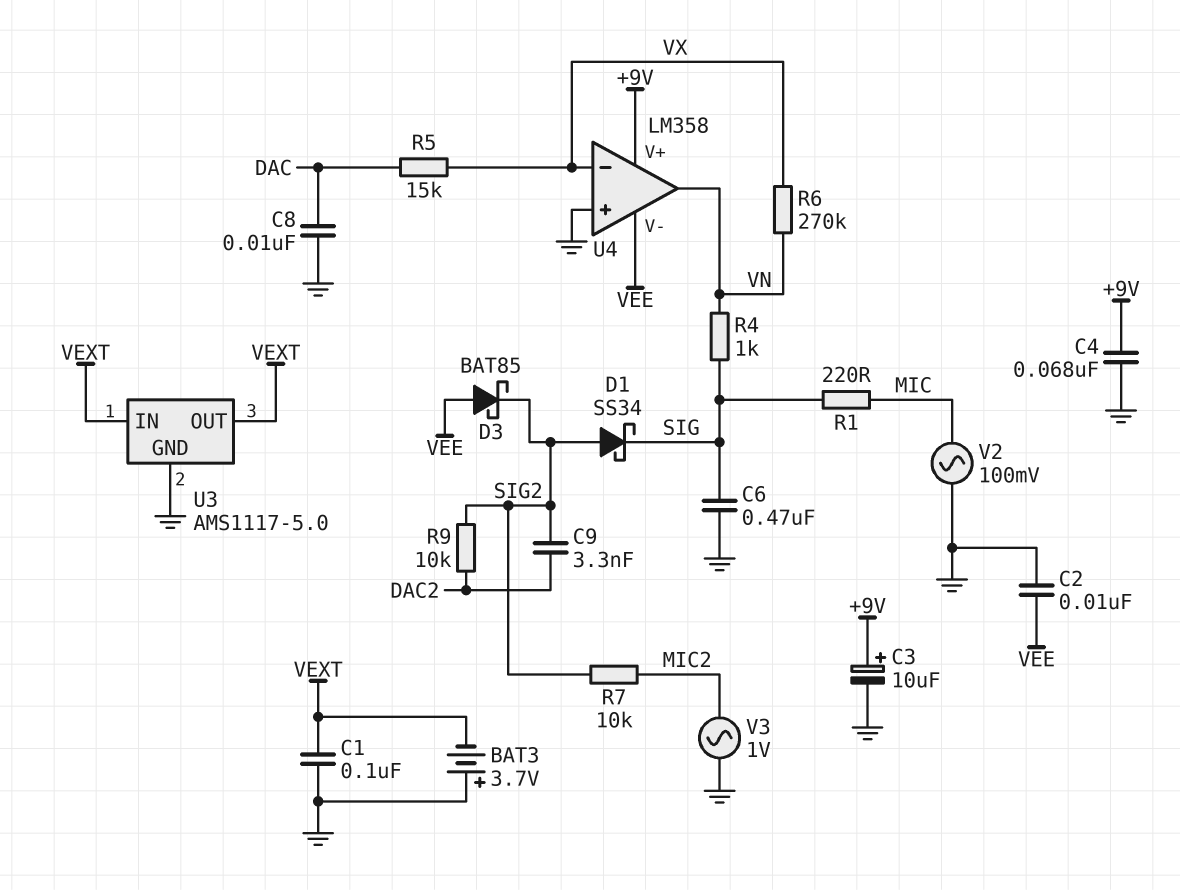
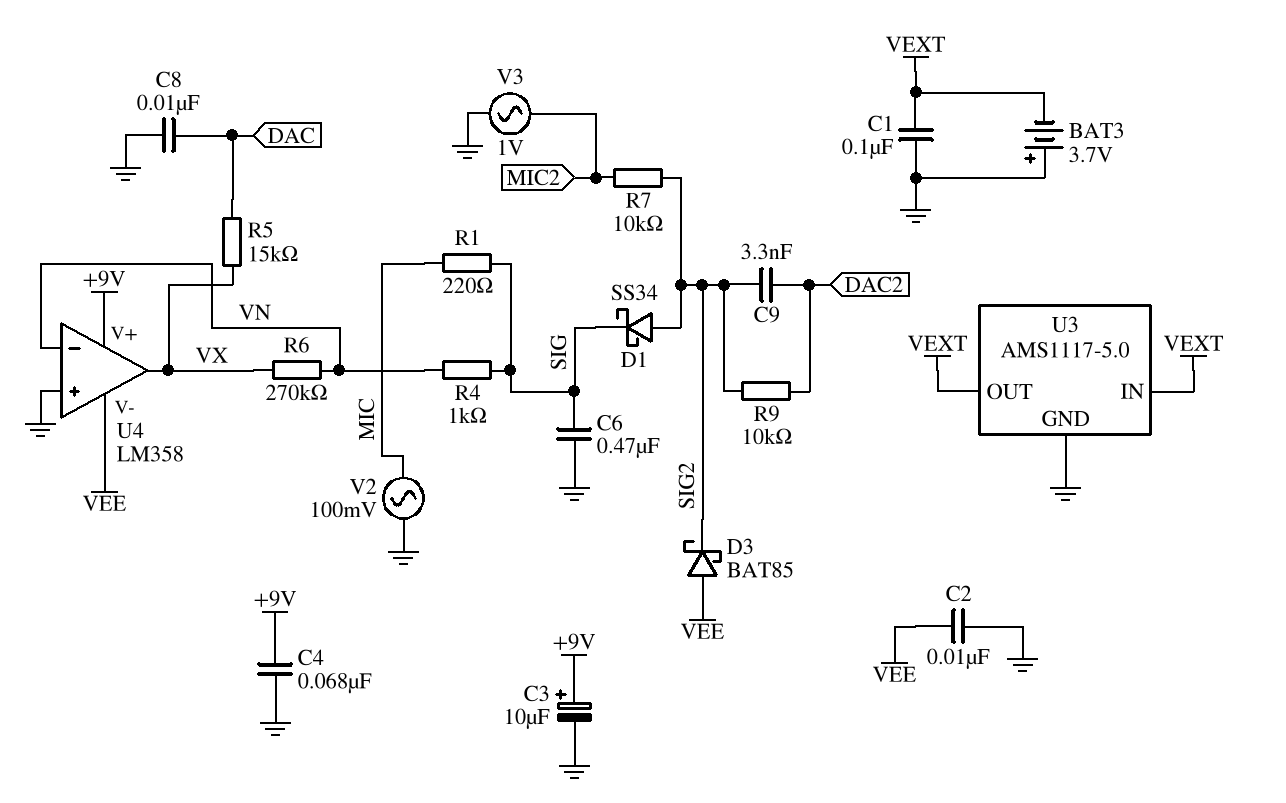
U4 pin in-: VX -> VN
U4 pin out: VN -> VX

